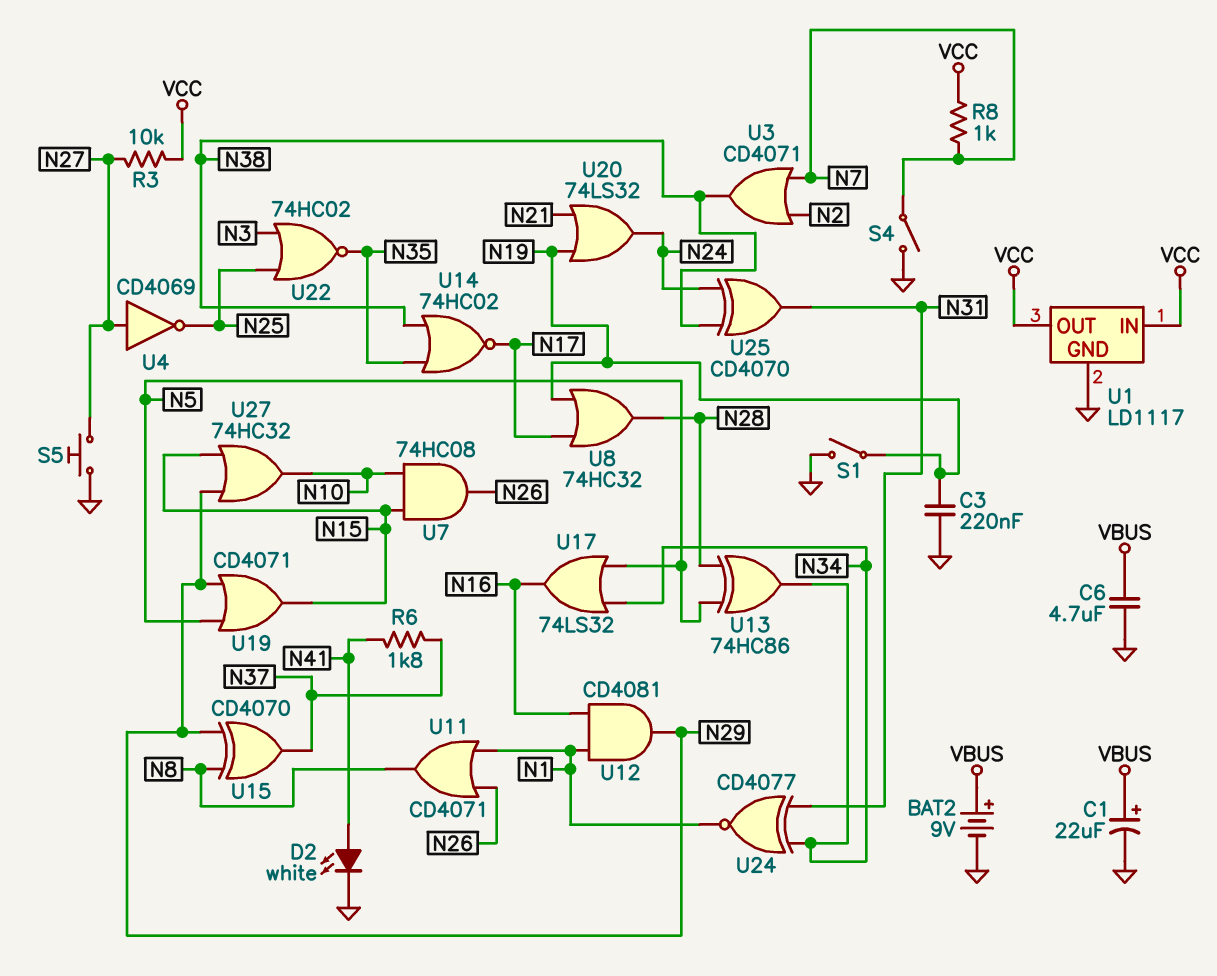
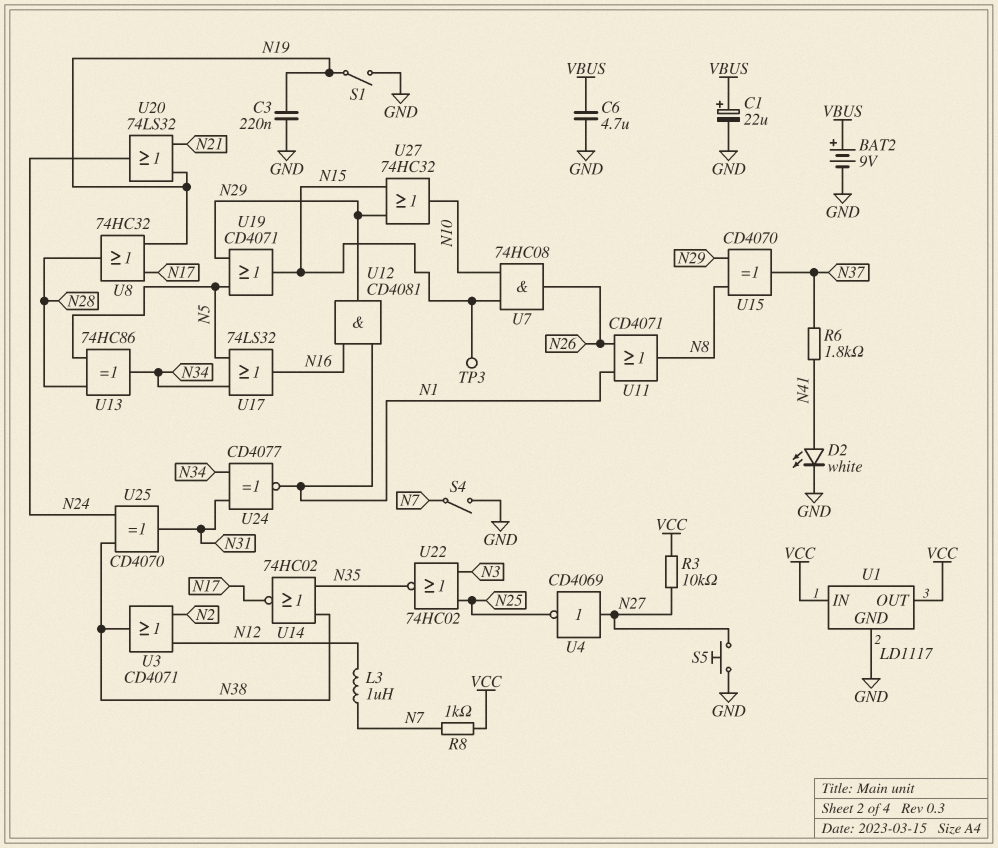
L3: none -> 1uH (N7, N12)
TP3: none -> test point (N15)
U3: OR CD4071 (in N2, in N7, out N38) -> OR CD4071 (in N2, in N12, out N38)

